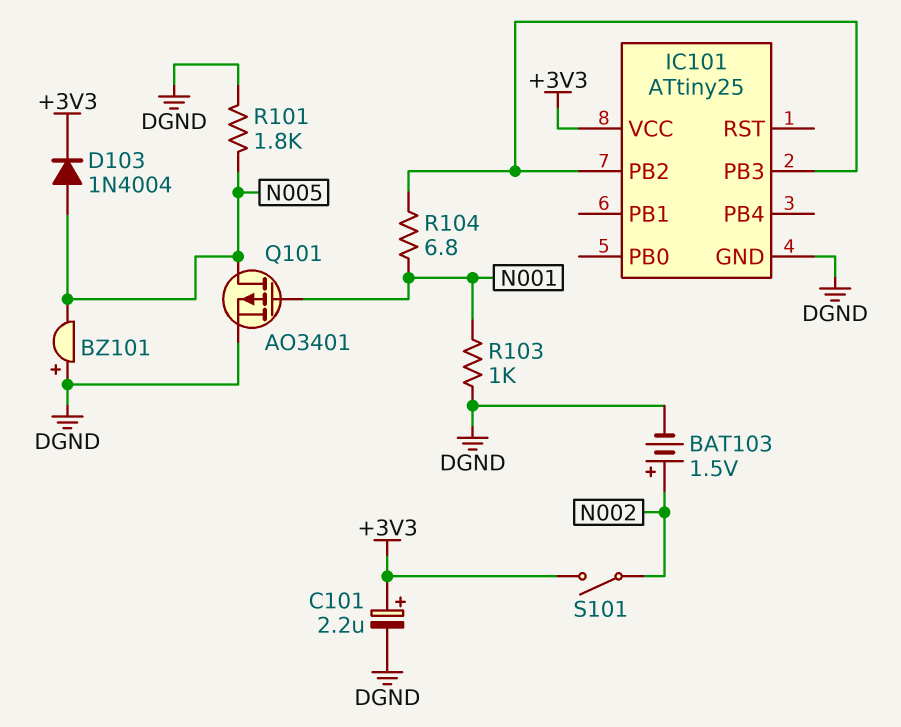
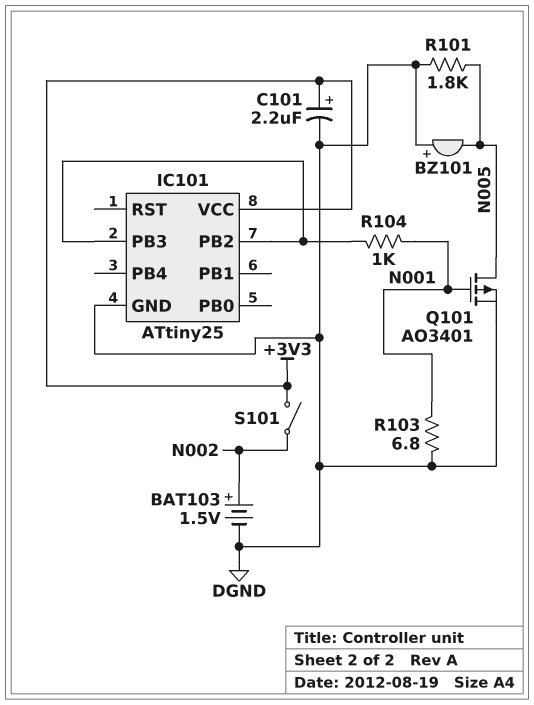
D103: diode 1N4004 (A N005, K +3V3) -> none
R103: 1k (DGND, N001) -> 6.8 (DGND, N001)
R104: 6.8 (IC101/PB2, N001) -> 1k (IC101/PB2, N001)

